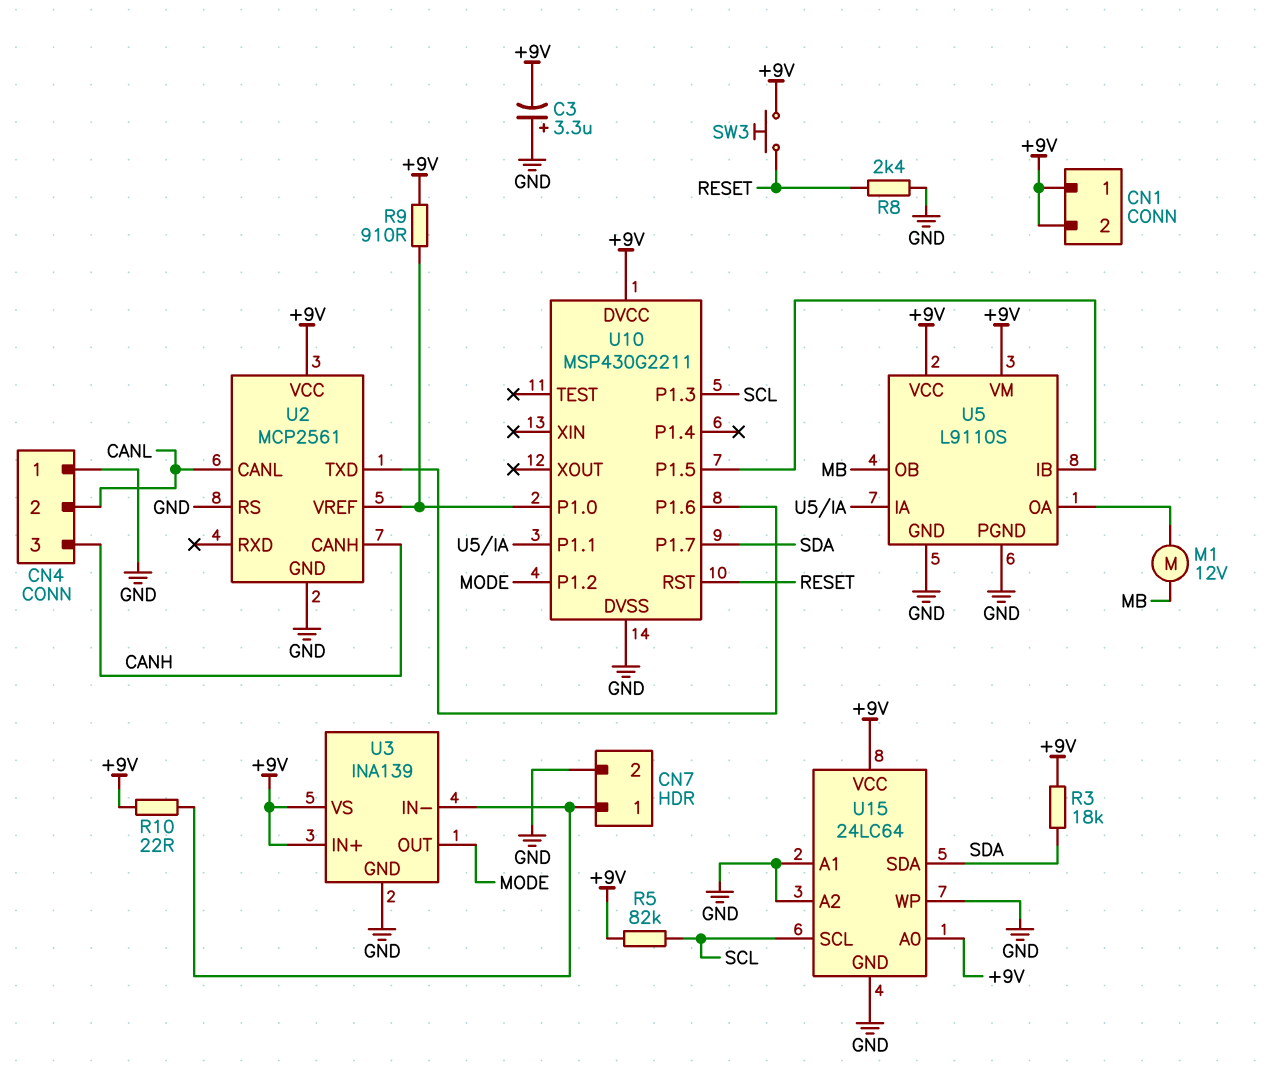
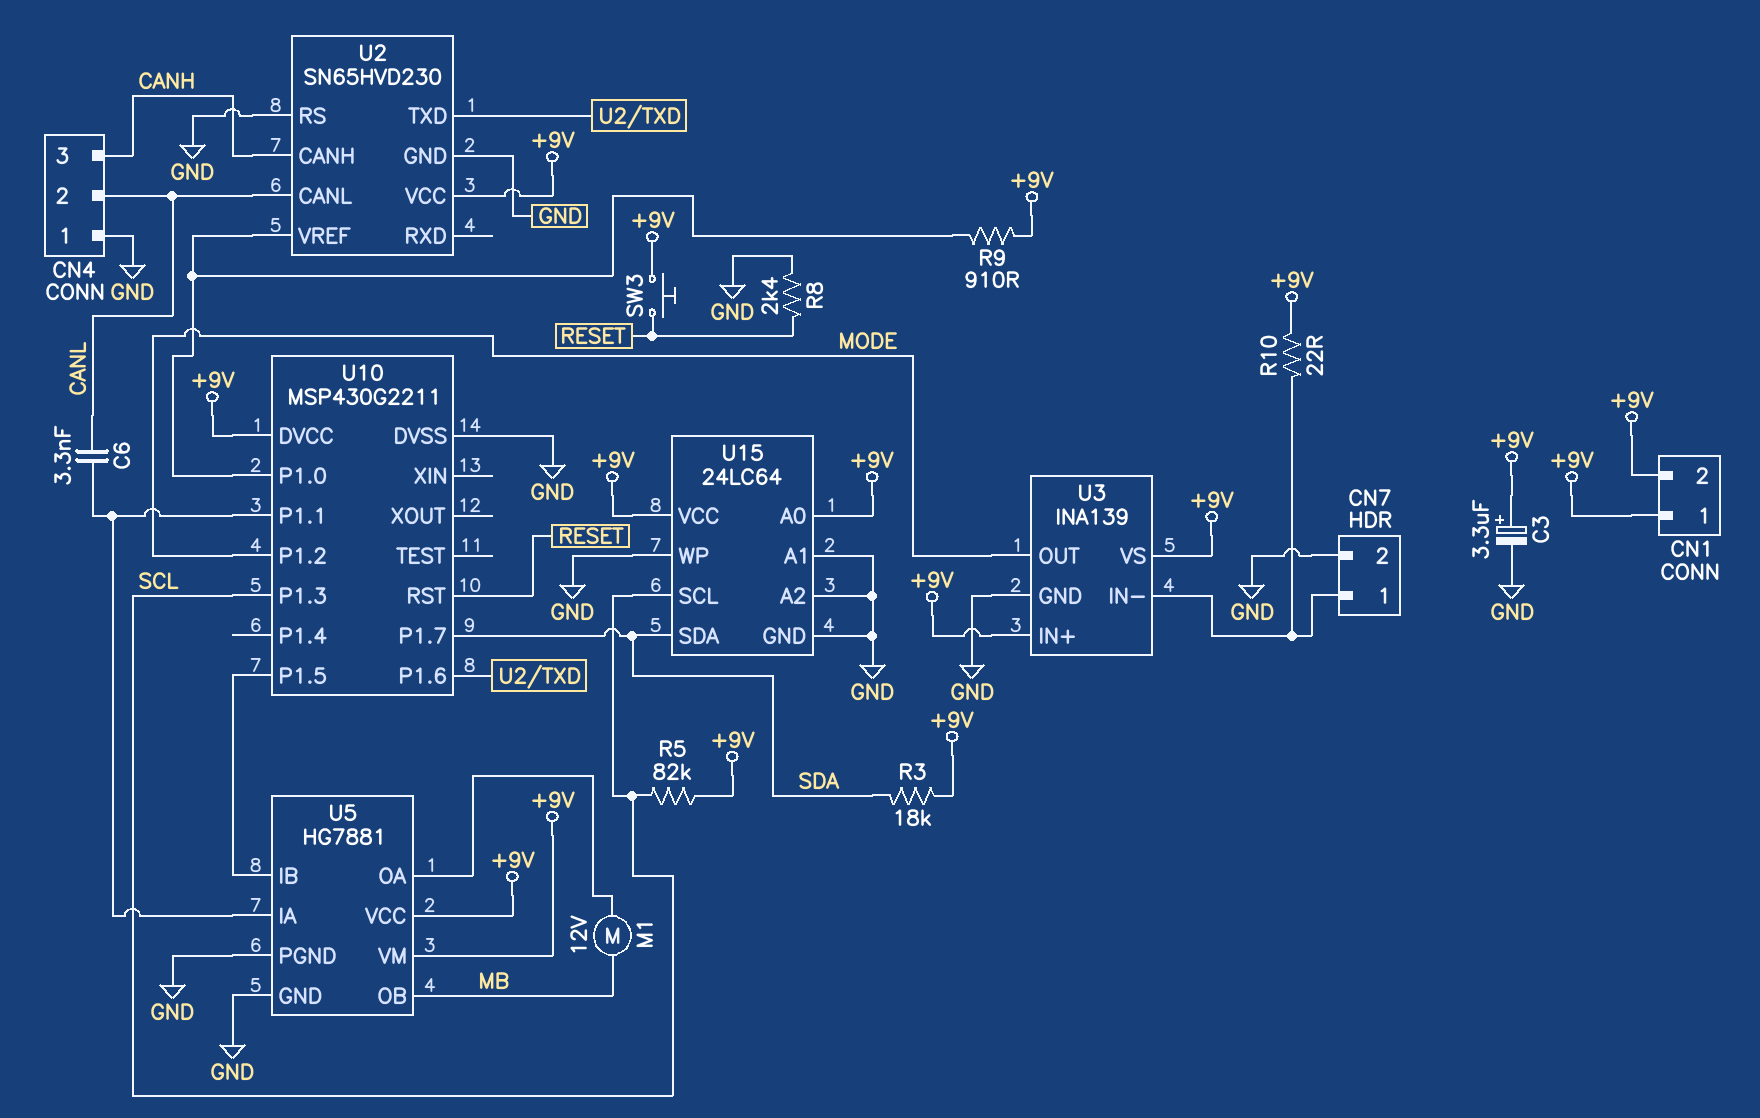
C3: 3.3uF (plus GND, minus +9V) -> 3.3uF (plus +9V, minus GND)
C6: none -> 3.3nF (CANL, U5/IA)
U2: MCP2561 -> SN65HVD230
U5: L9110S -> HG7881

